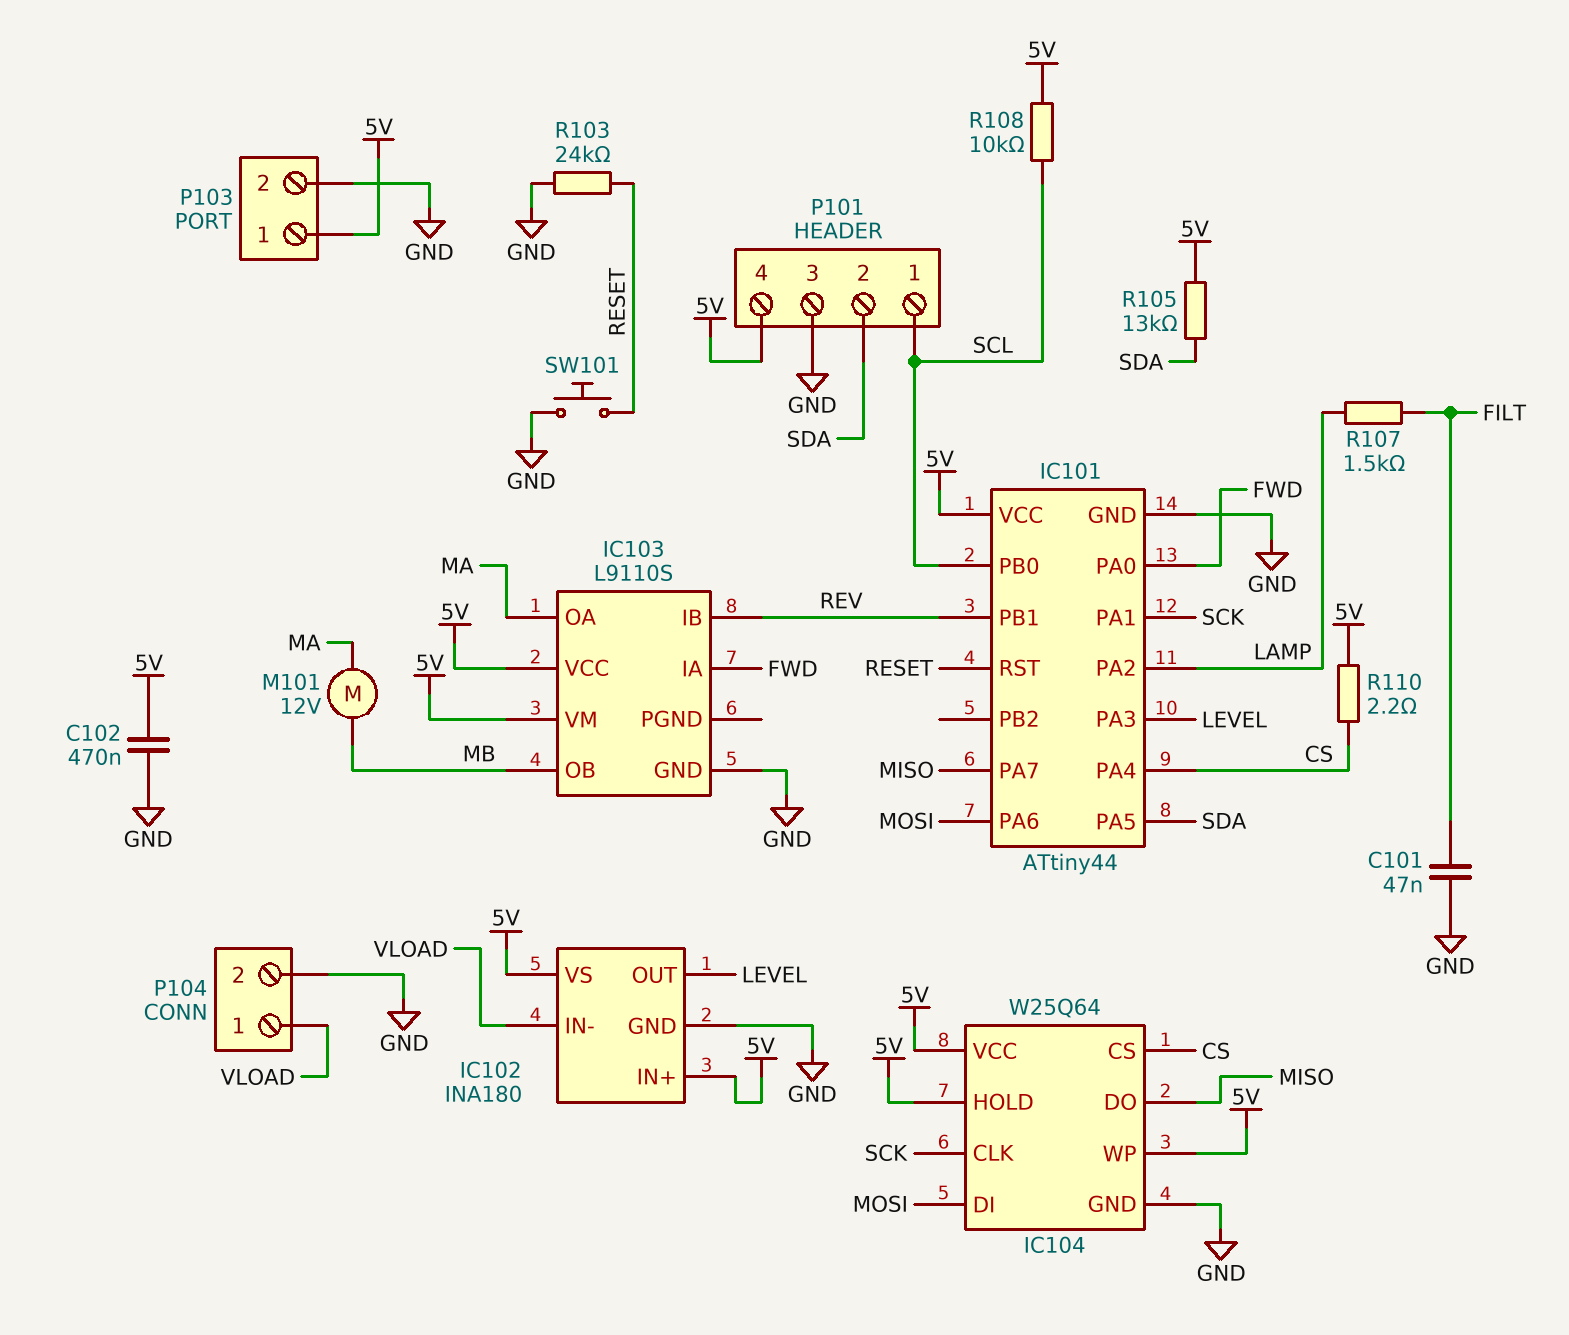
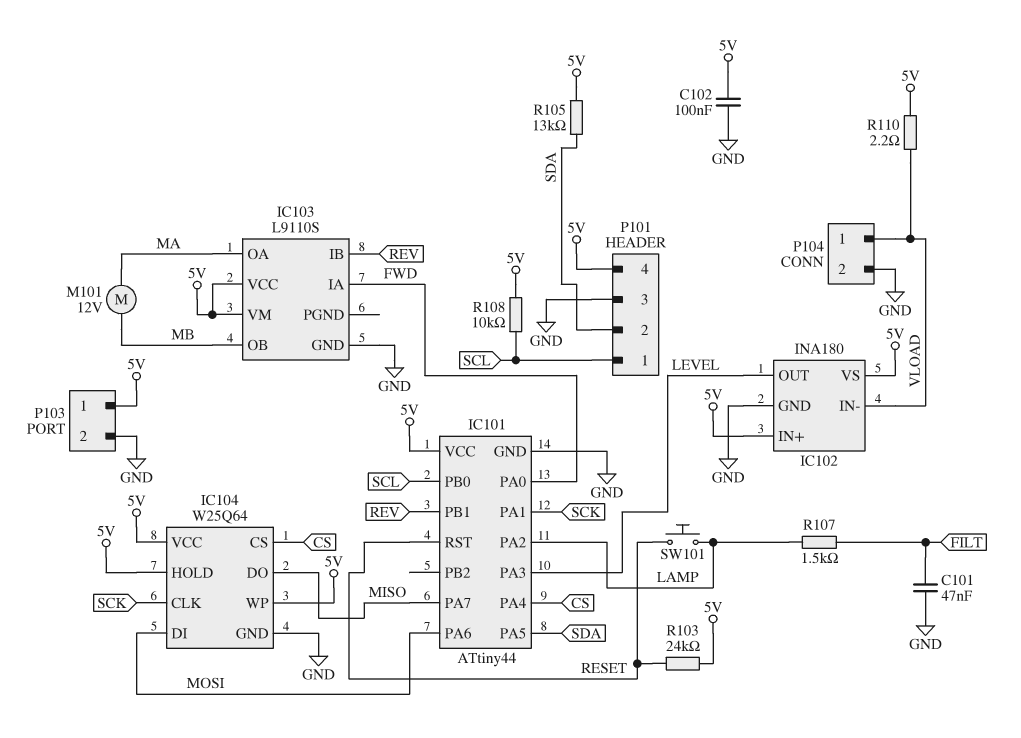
C102: 470nF (5V, GND) -> 100nF (5V, GND)
R103: 24k (GND, RESET) -> 24k (5V, RESET)
R110: 2.2 (5V, CS) -> 2.2 (5V, VLOAD)
SW101: button (GND, RESET) -> button (LAMP, RESET)

